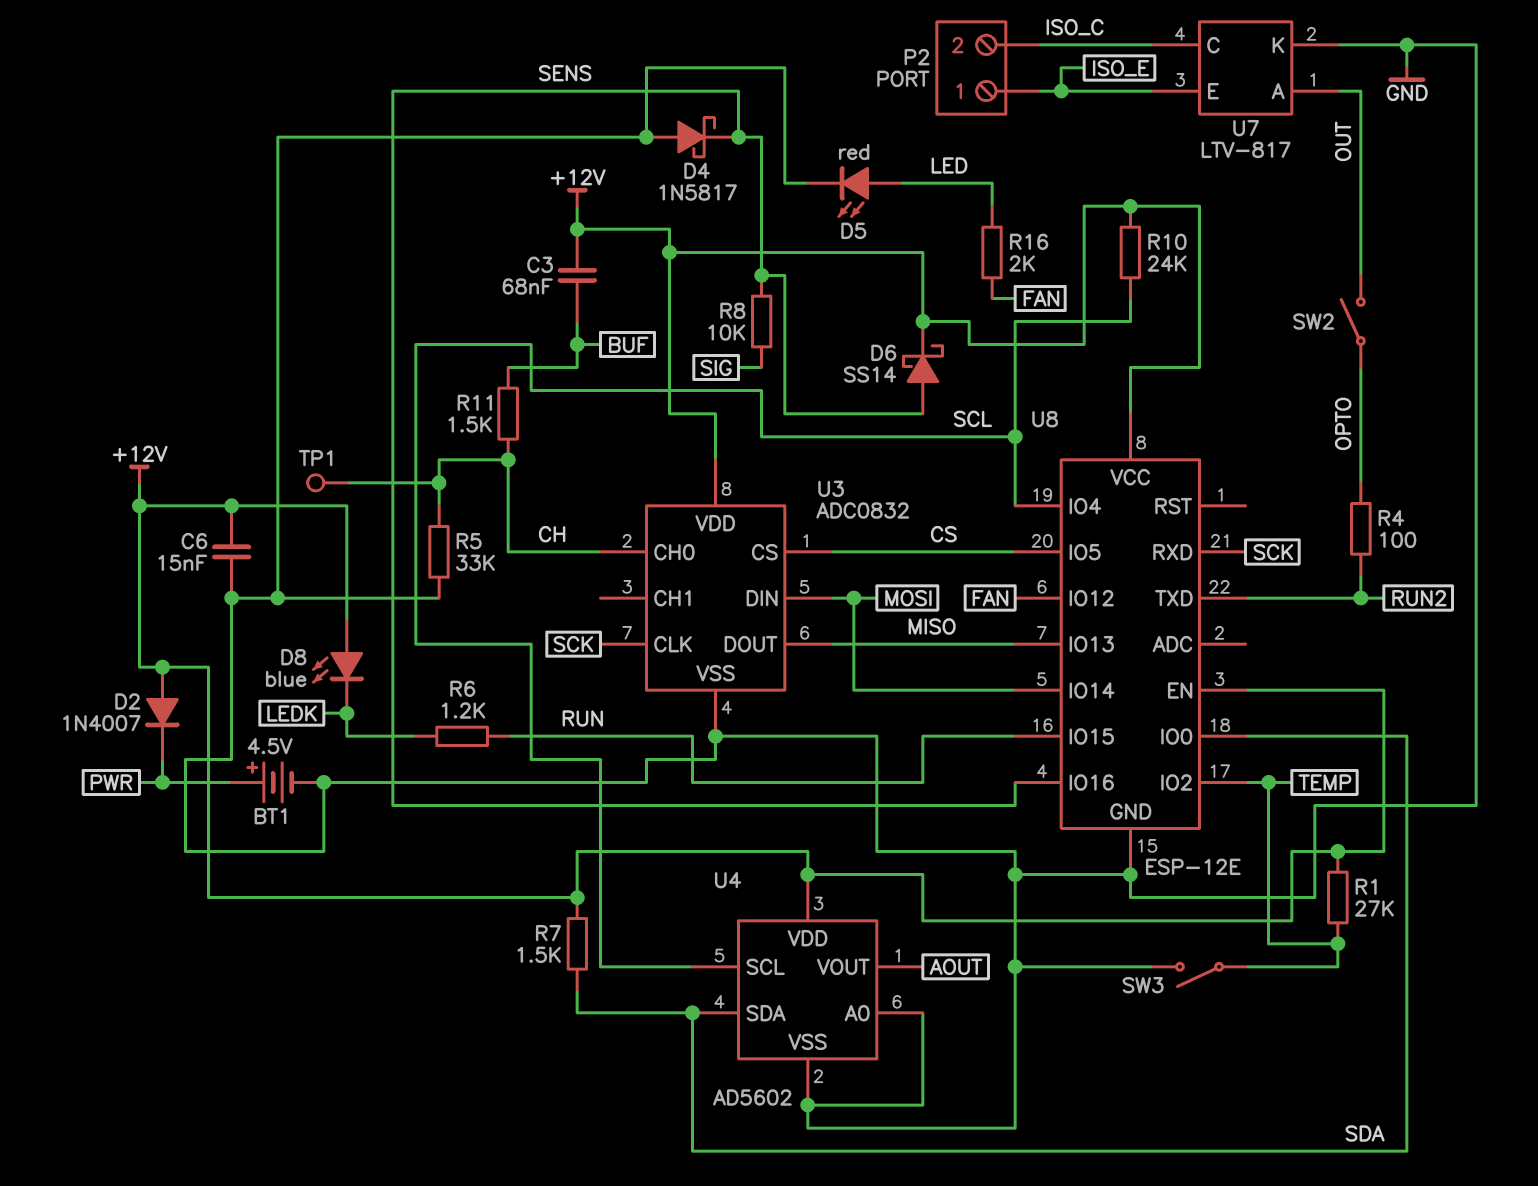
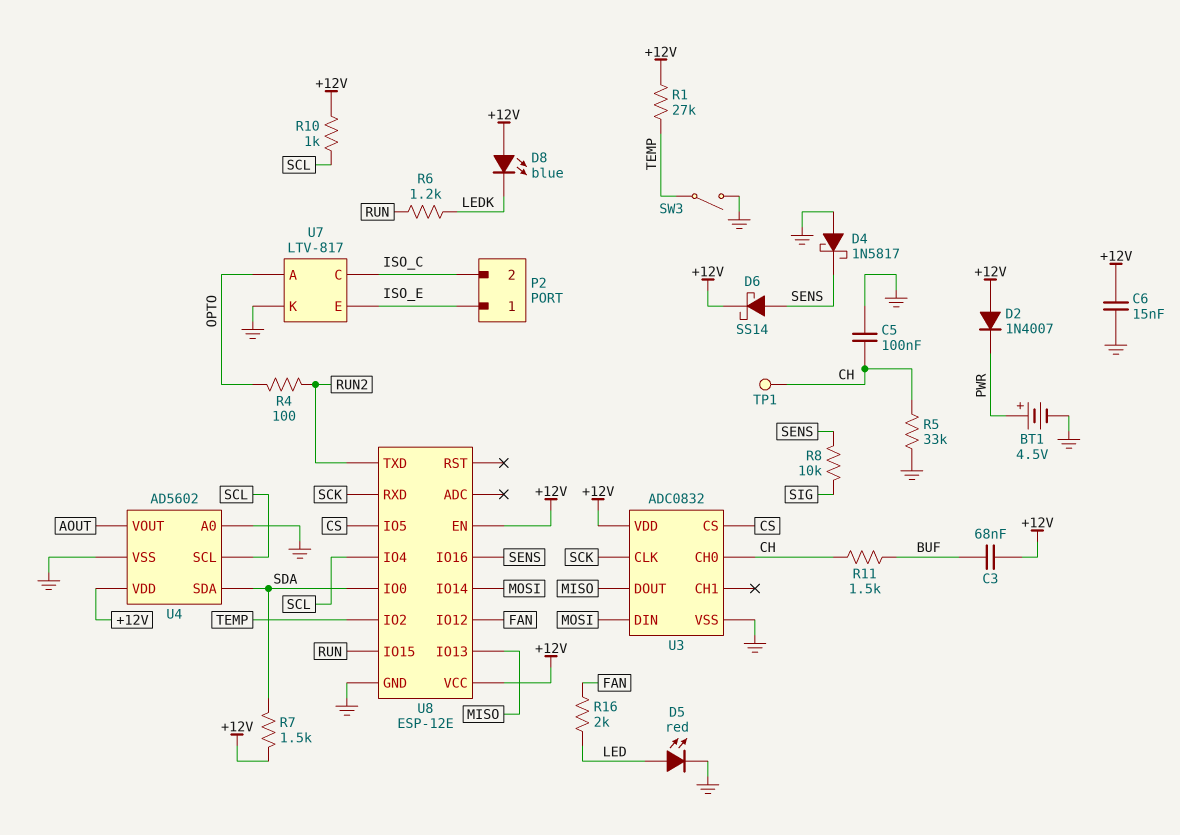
C5: none -> 100nF (CH, GND)
R10: 24k (+12V, SCL) -> 1k (+12V, SCL)
SW2: switch (OPTO, OUT) -> none
U7 pin A: OUT -> OPTO

